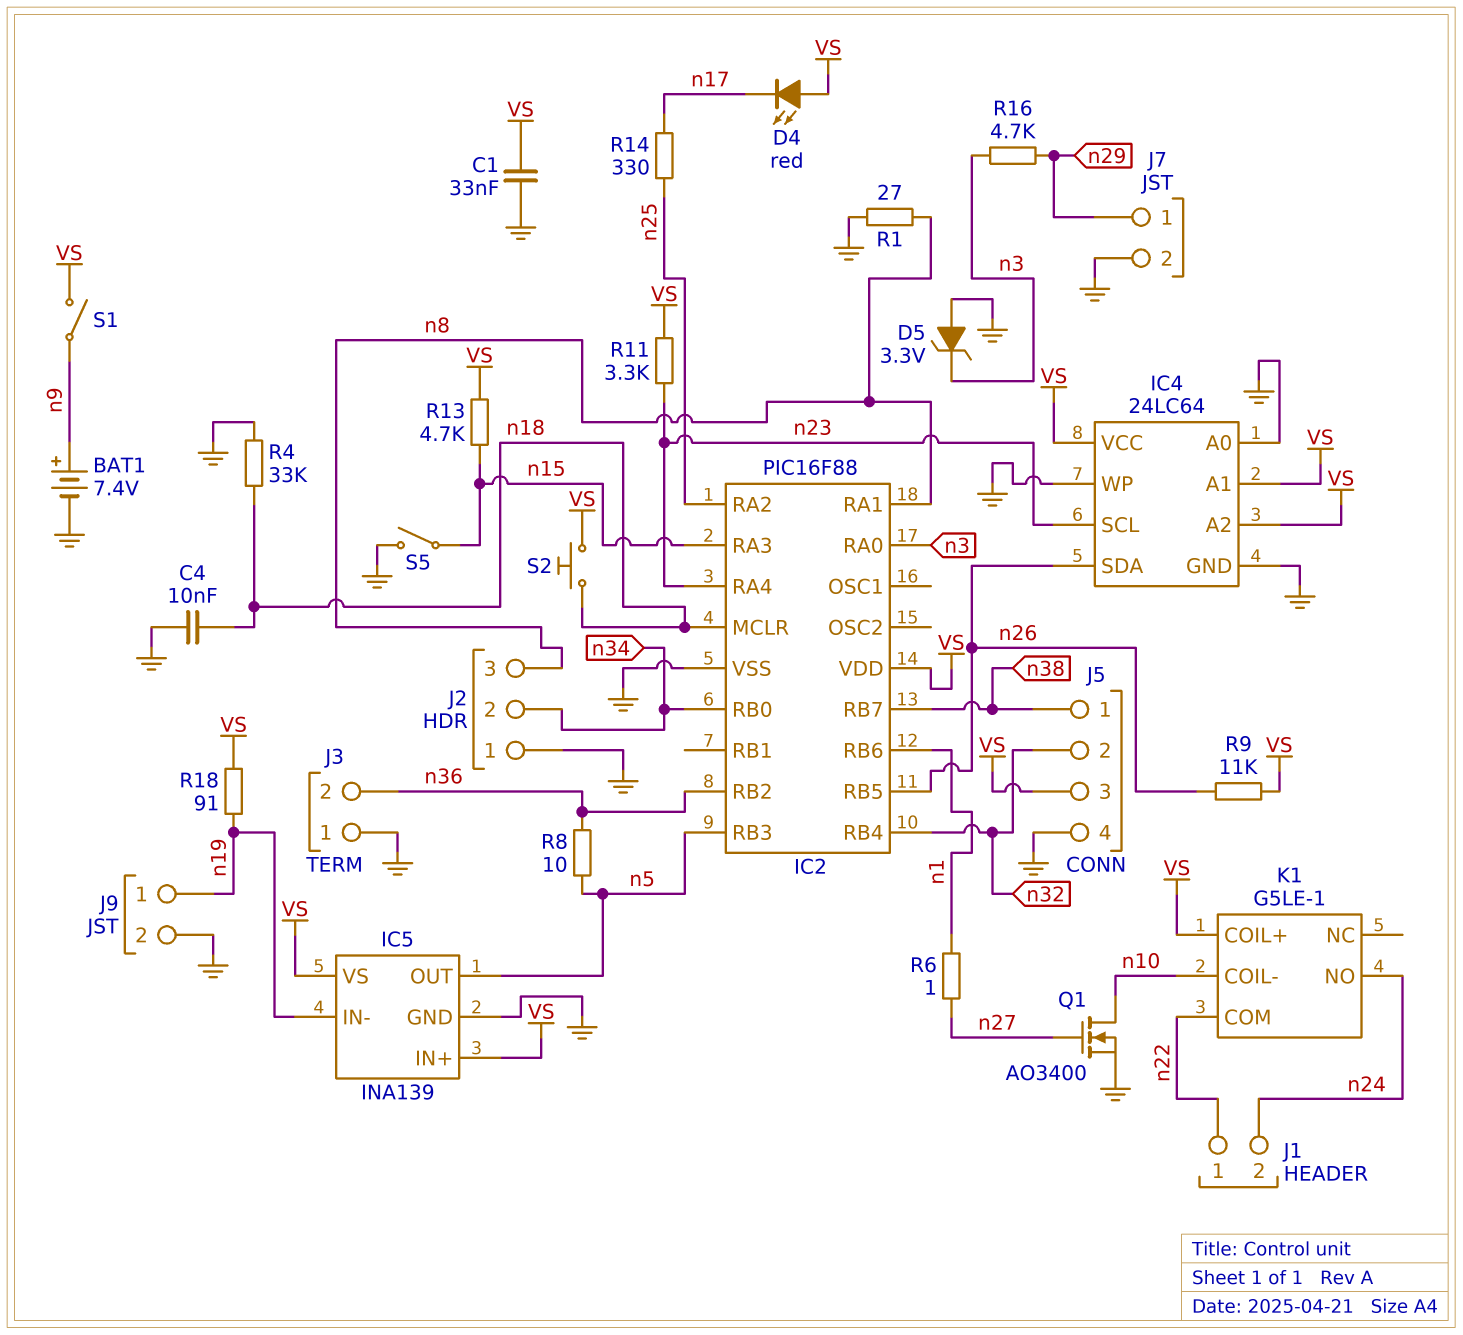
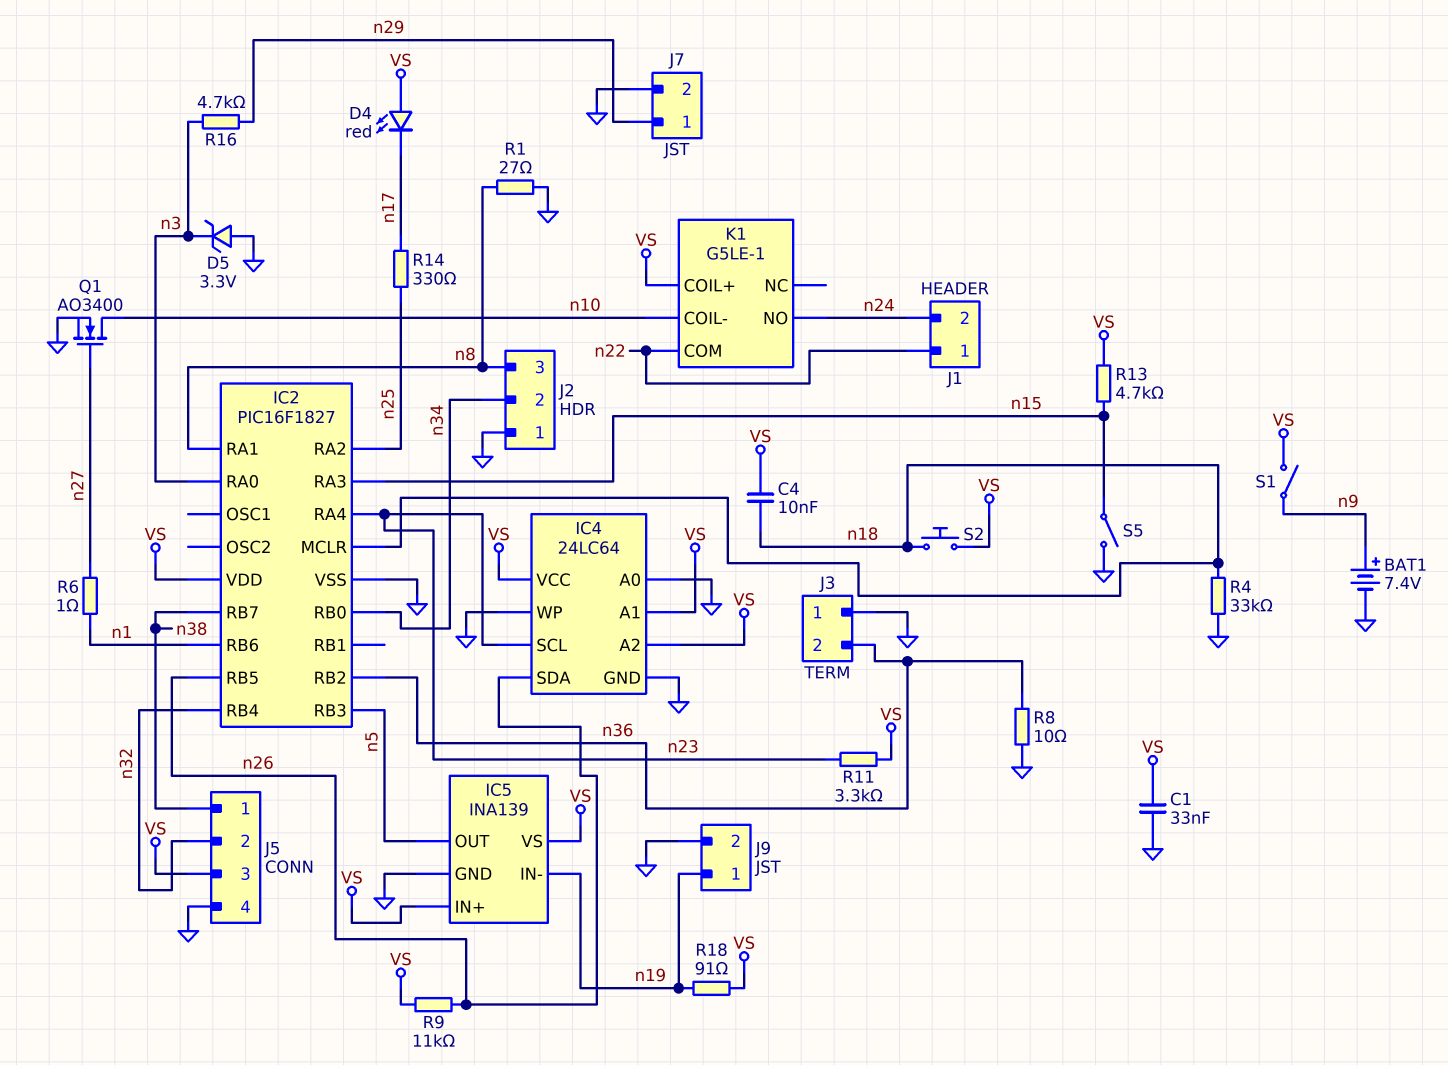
C4: 10nF (GND, n18) -> 10nF (VS, n18)
IC2: PIC16F88 -> PIC16F1827
R8: 10 (n5, n36) -> 10 (GND, n36)

